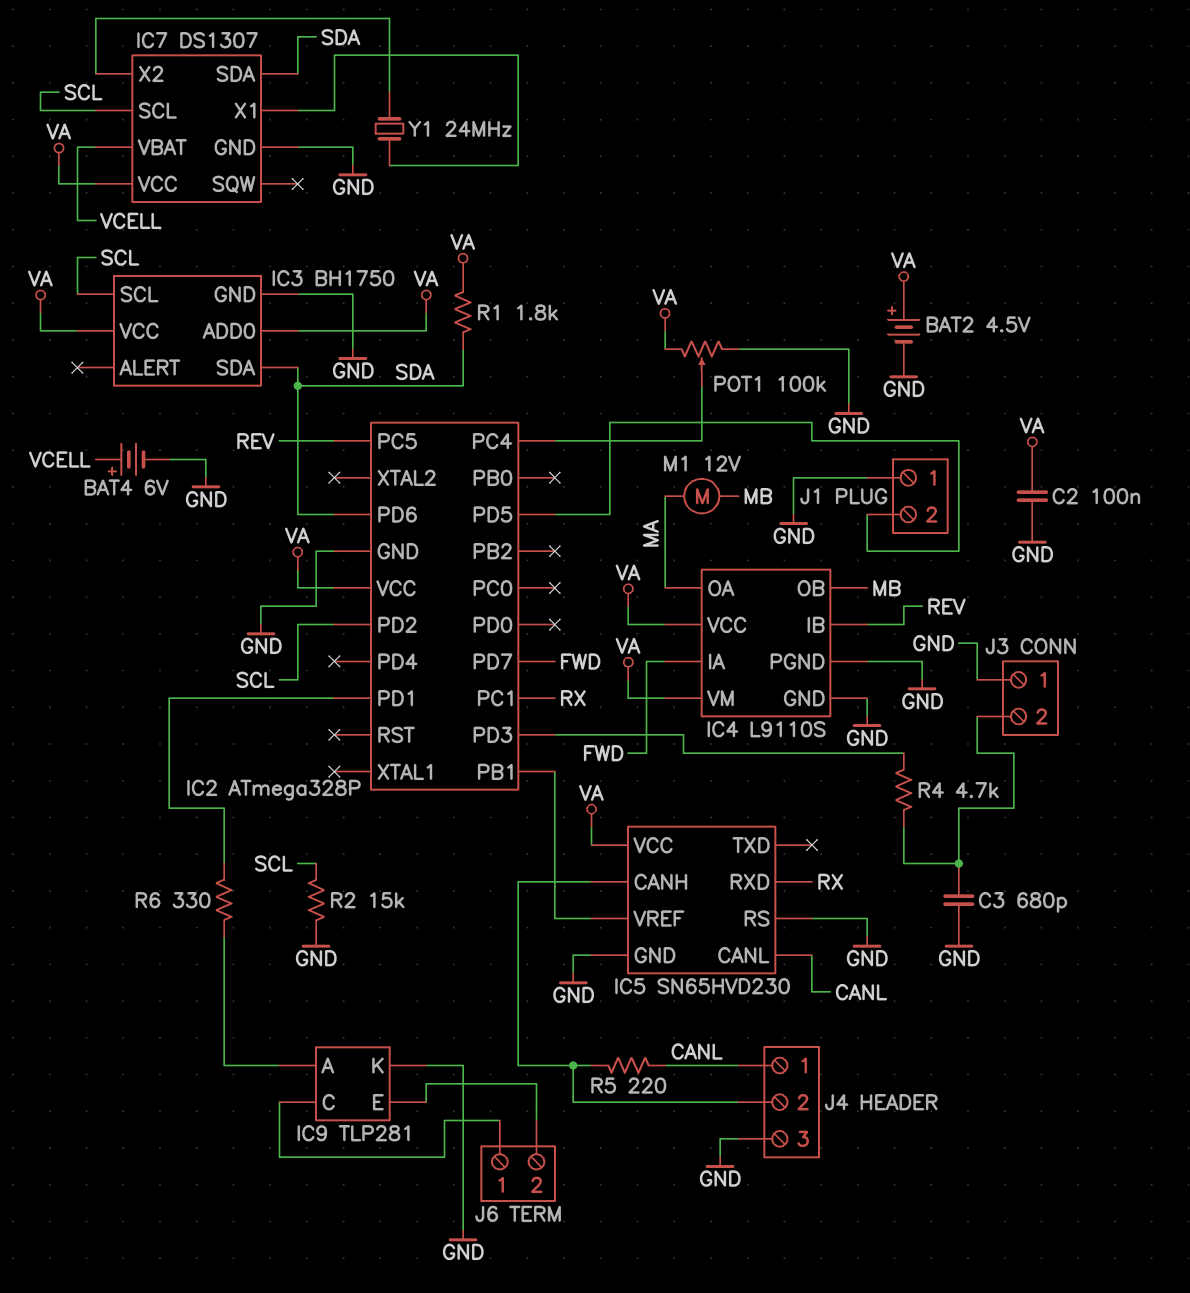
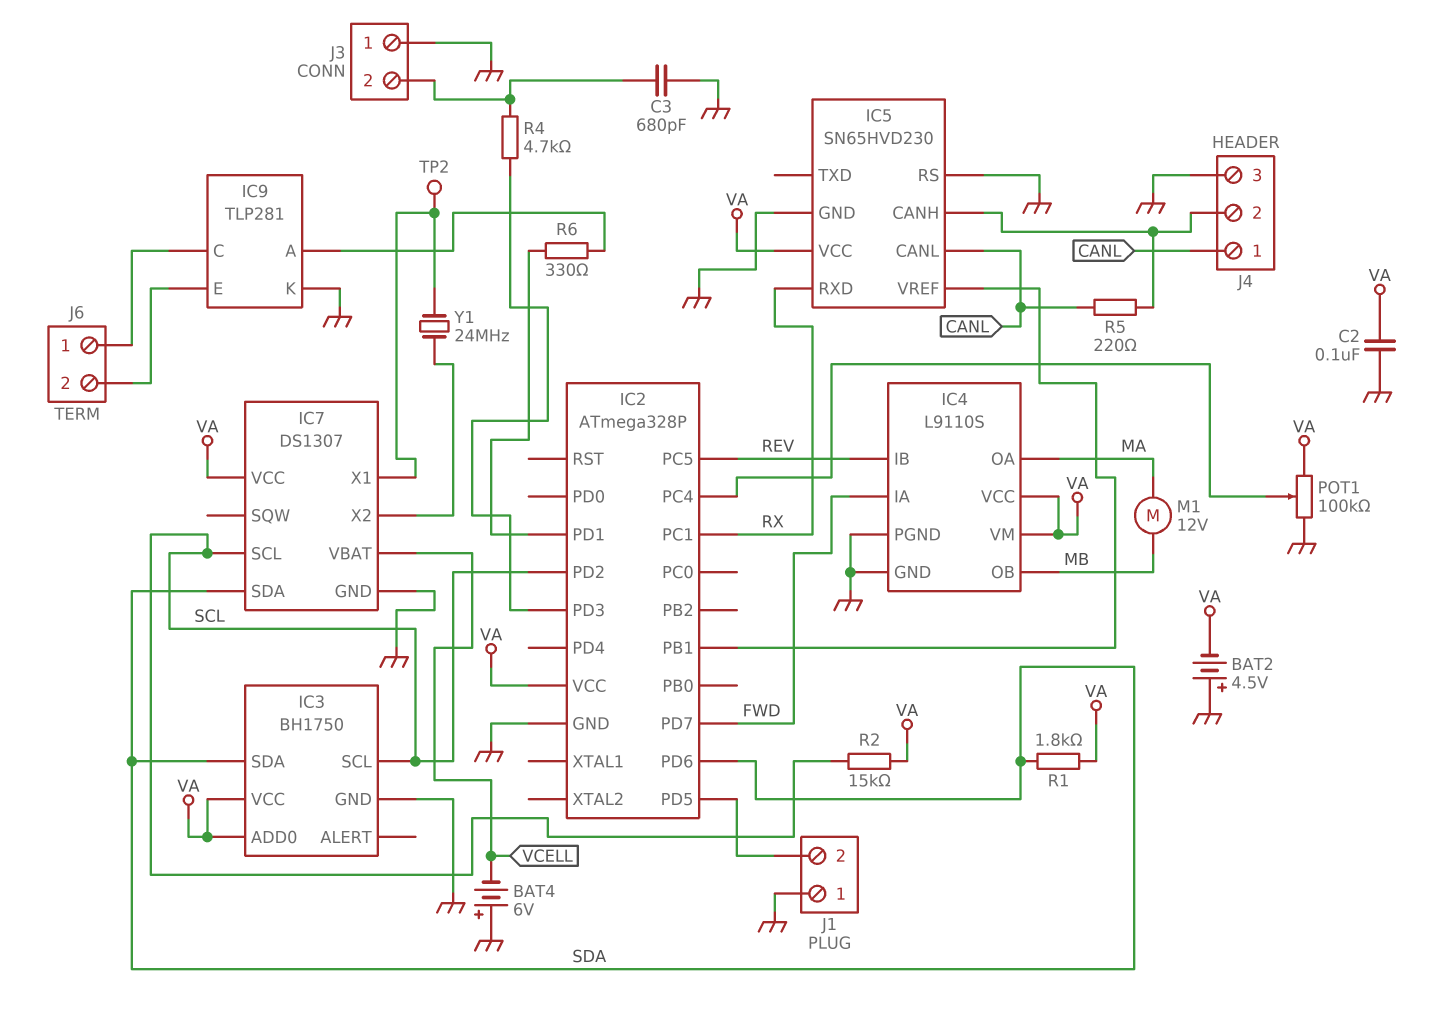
BAT2: 4.5V (plus VA, minus GND) -> 4.5V (plus GND, minus VA)
BAT4: 6V (plus VCELL, minus GND) -> 6V (plus GND, minus VCELL)
R2: 15k (GND, SCL) -> 15k (SCL, VA)
TP2: none -> test point (IC7/X1)

